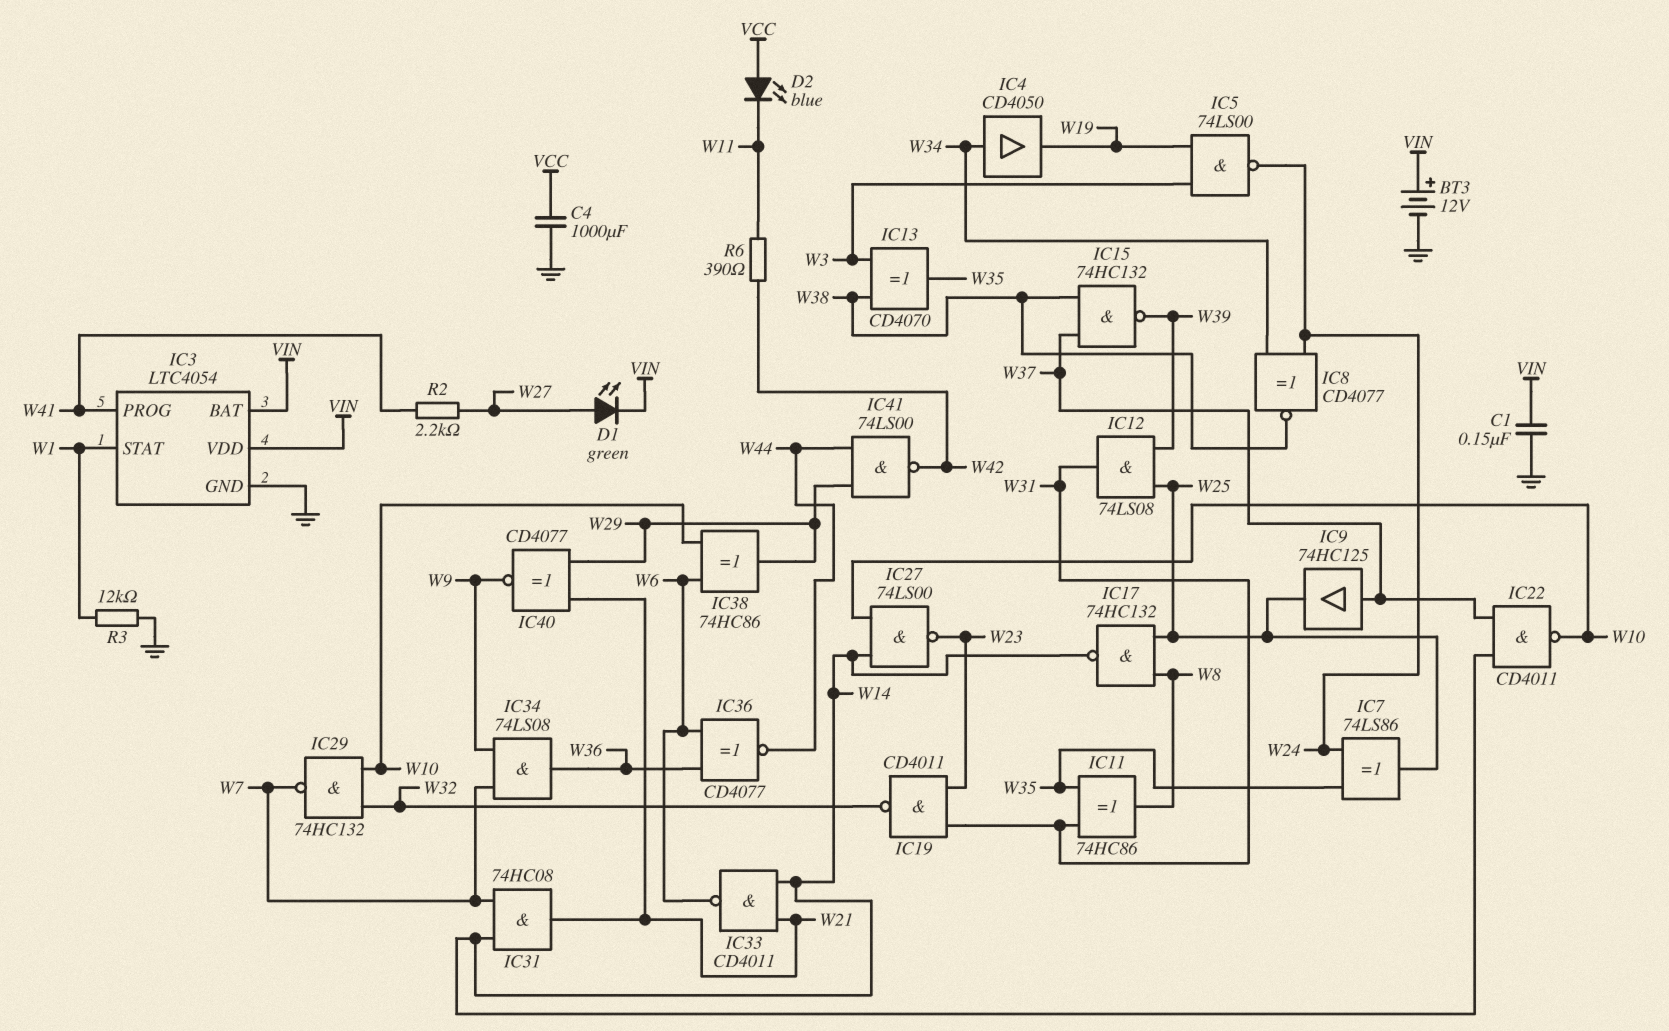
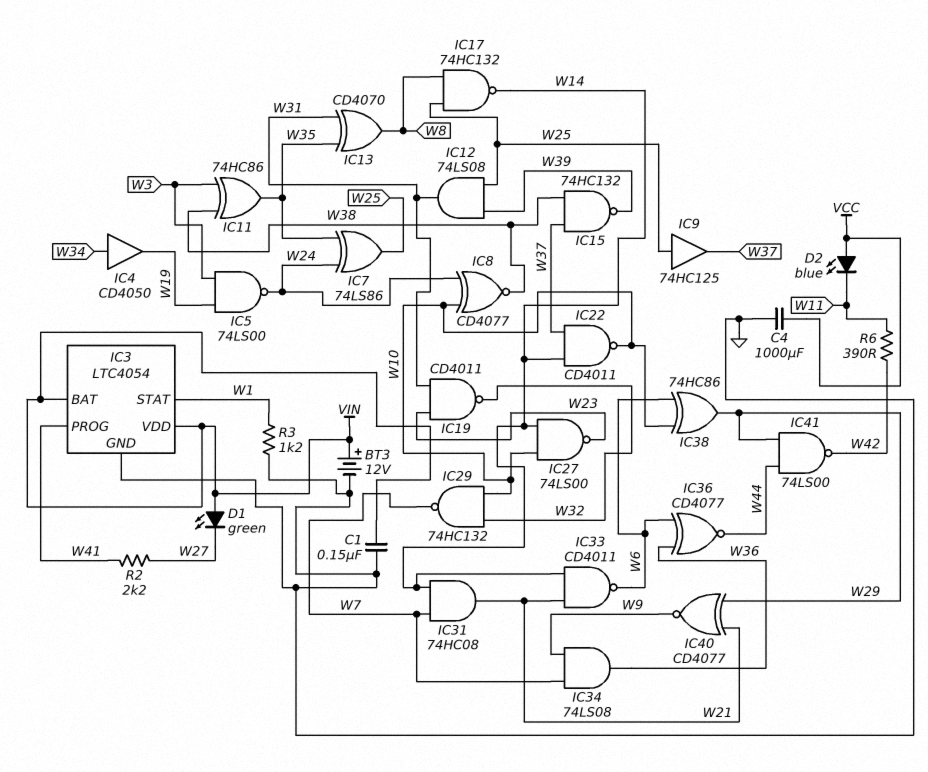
D1: LED green (A W27, K VIN) -> LED green (A VIN, K W27)
IC8: XNOR CD4077 (in W24, in W34, out W38) -> XNOR CD4077 (in W10, in W24, out W38)
IC9: buffer 74HC125 (in W37, out W25) -> buffer 74HC125 (in W25, out W37)
IC11: XOR 74HC86 (in W31, in W35, out W8) -> XOR 74HC86 (in W3, in W38, out W35)
IC13: XOR CD4070 (in W3, in W38, out W35) -> XOR CD4070 (in W31, in W35, out W8)
R3: 12k (GND, W1) -> 1.2k (GND, W1)

